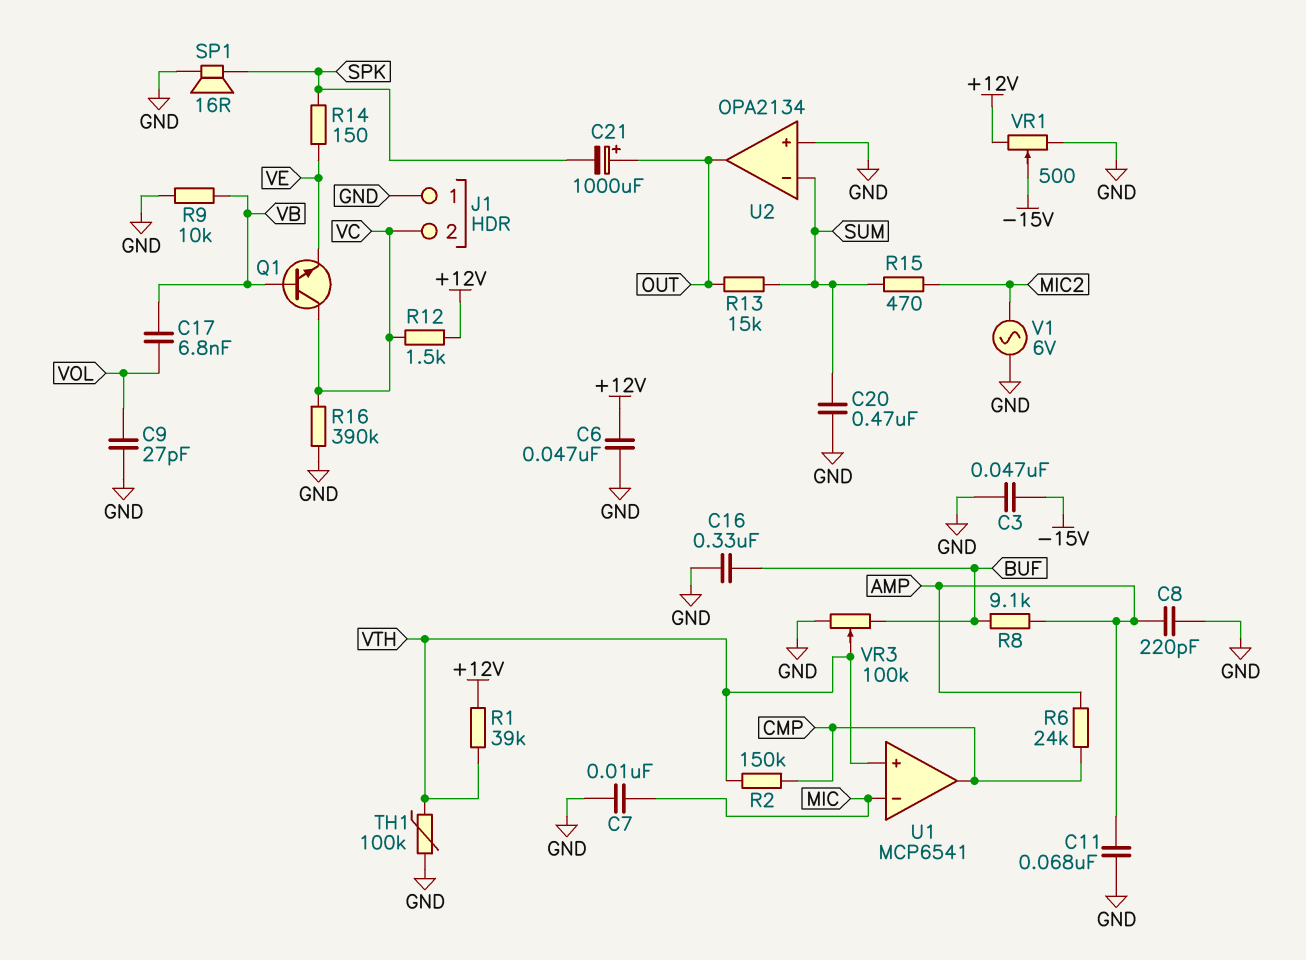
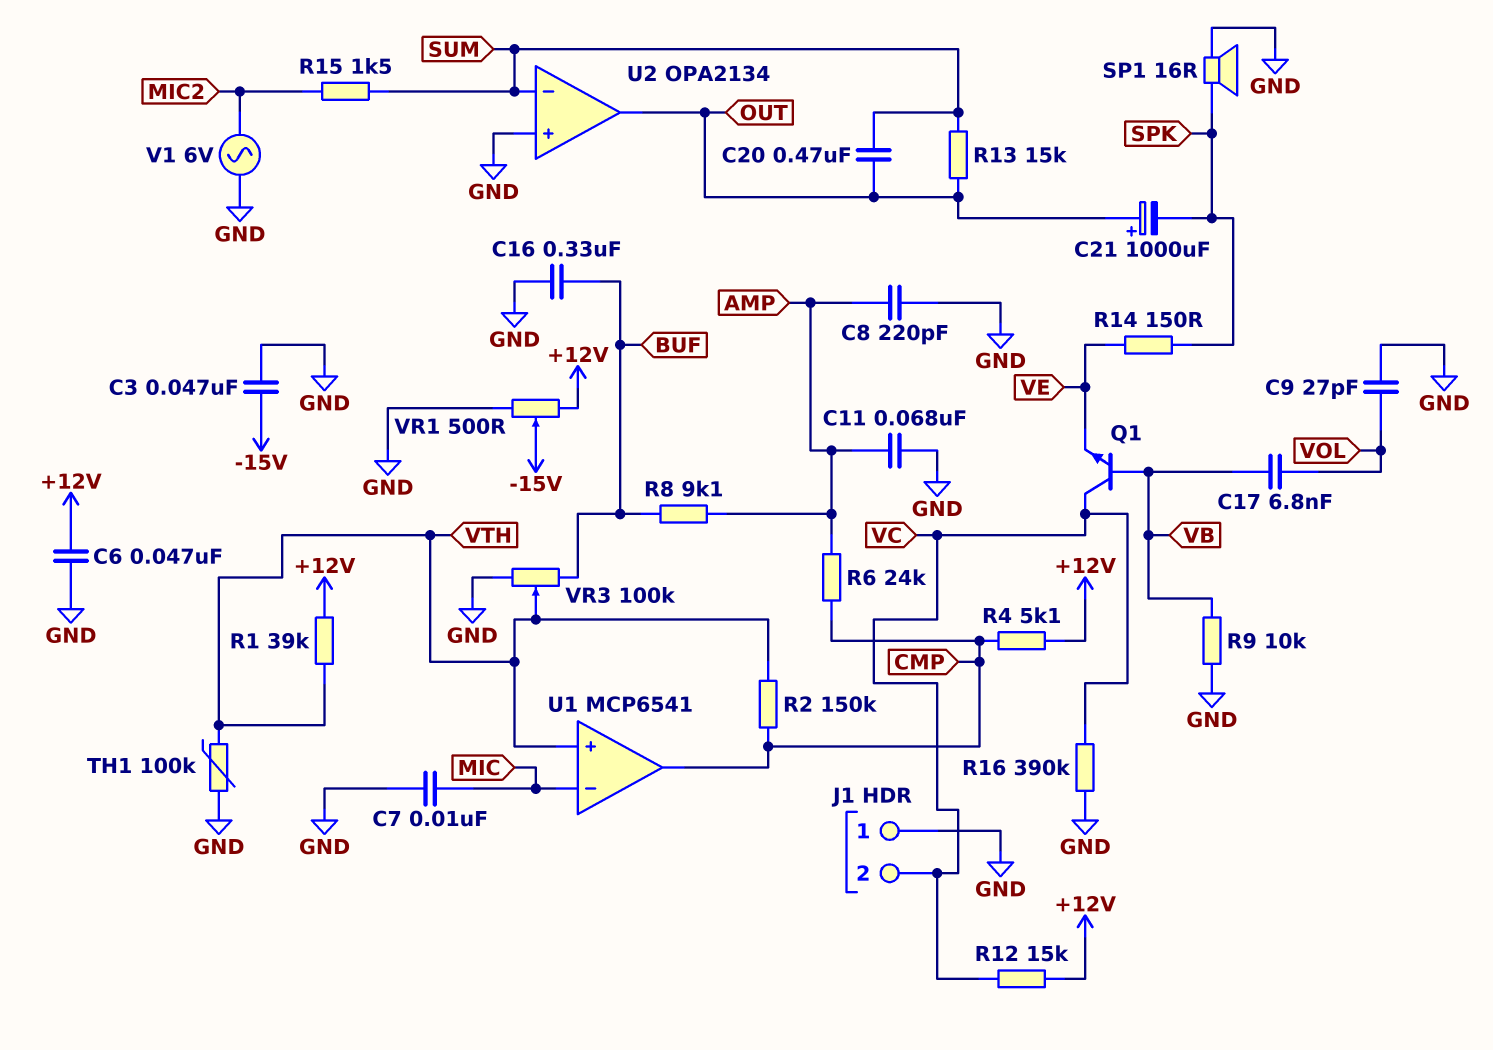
C20: 470nF (GND, SUM) -> 470nF (OUT, SUM)
R4: none -> 5.1k (+12V, CMP)
R12: 1.5k (+12V, VC) -> 15k (+12V, VC)
R15: 470 (MIC2, SUM) -> 1.5k (MIC2, SUM)

